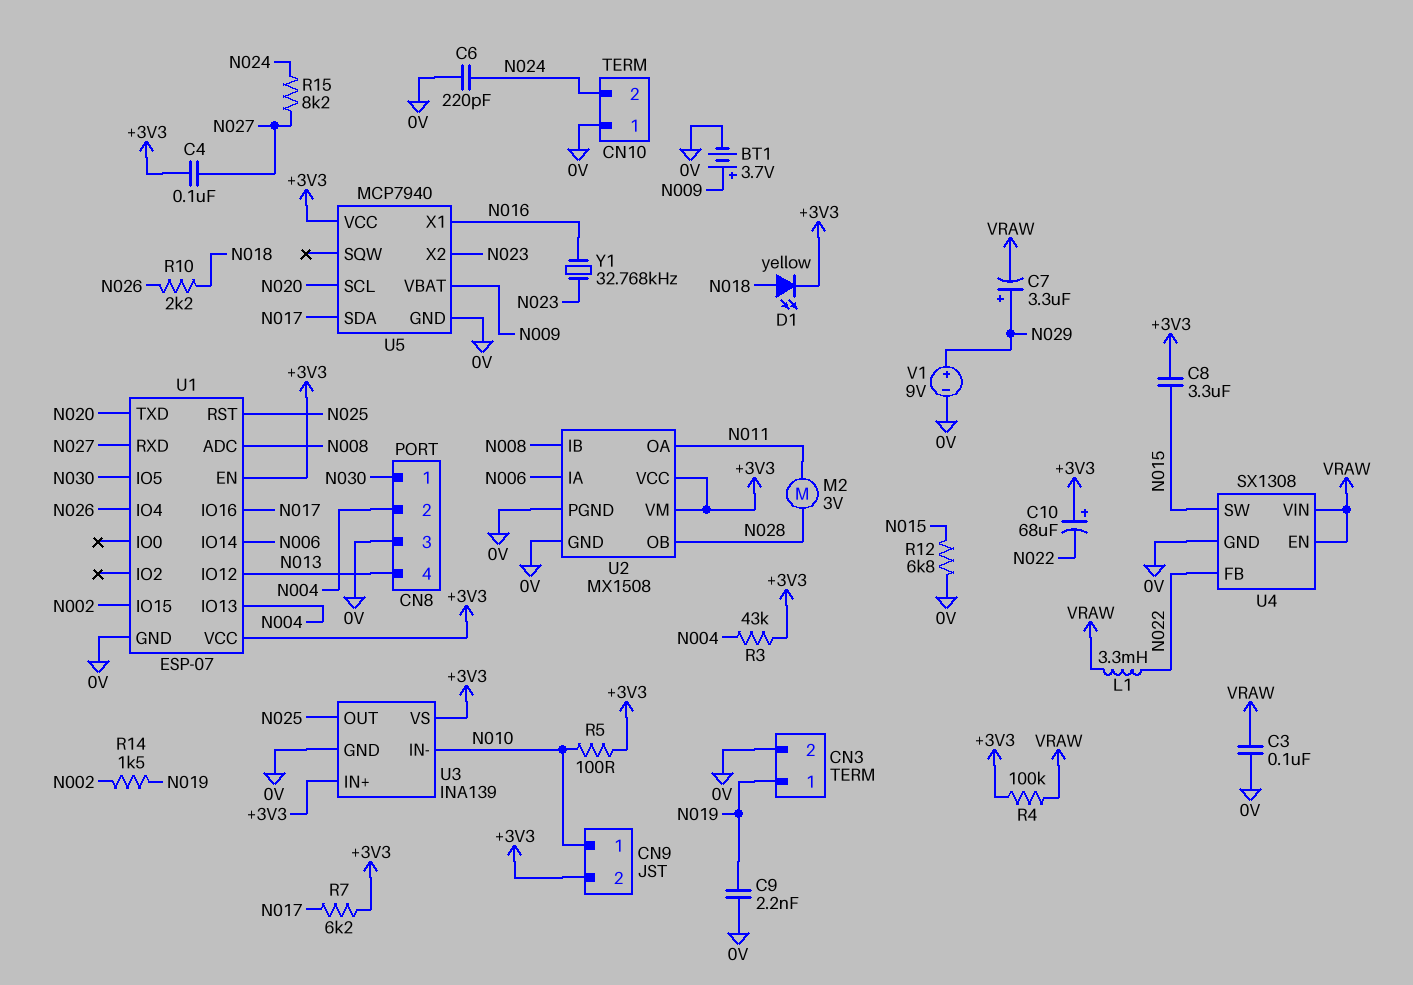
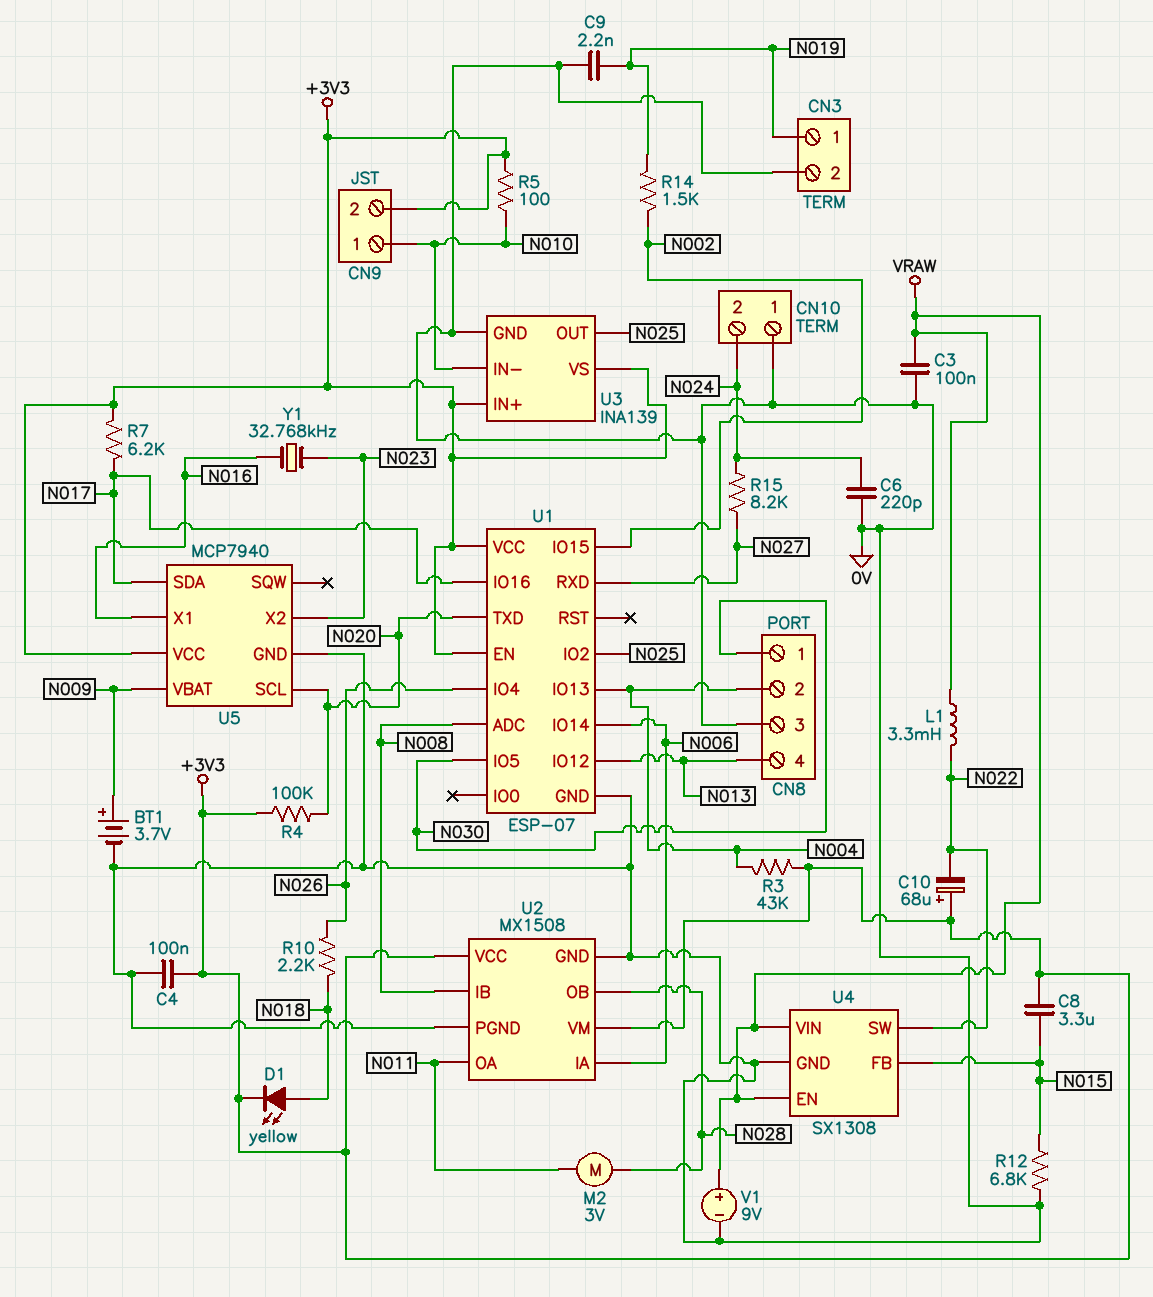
C4: 100nF (+3V3, N027) -> 100nF (+3V3, 0V)
C7: 3.3uF (plus N029, minus VRAW) -> none
R4: 100k (+3V3, VRAW) -> 100k (+3V3, N020)
U1 pin IO2: none -> N025
U1 pin RST: N025 -> none
U4 pin FB: N022 -> N015
U4 pin SW: N015 -> N022
V1: 9V (plus N029, minus 0V) -> 9V (plus VRAW, minus 0V)

